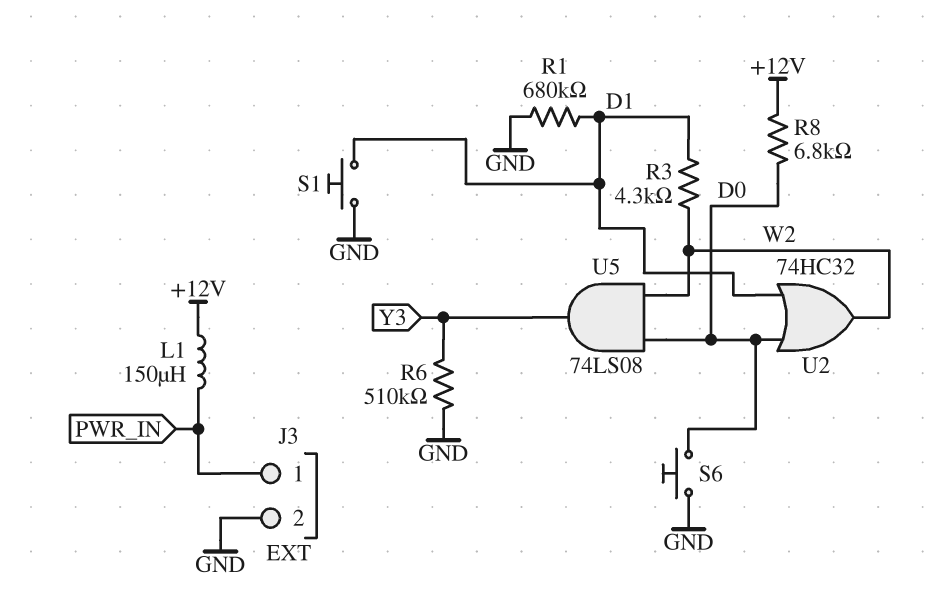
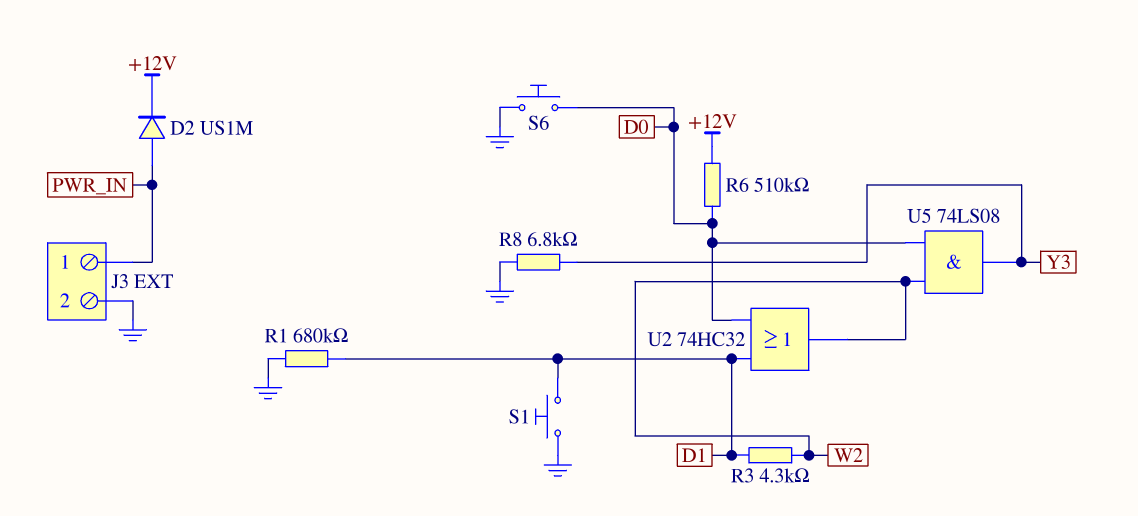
D2: none -> diode US1M (A PWR_IN, K +12V)
L1: 150uH (+12V, PWR_IN) -> none
R6: 510k (GND, Y3) -> 510k (+12V, D0)
R8: 6.8k (+12V, D0) -> 6.8k (GND, Y3)

